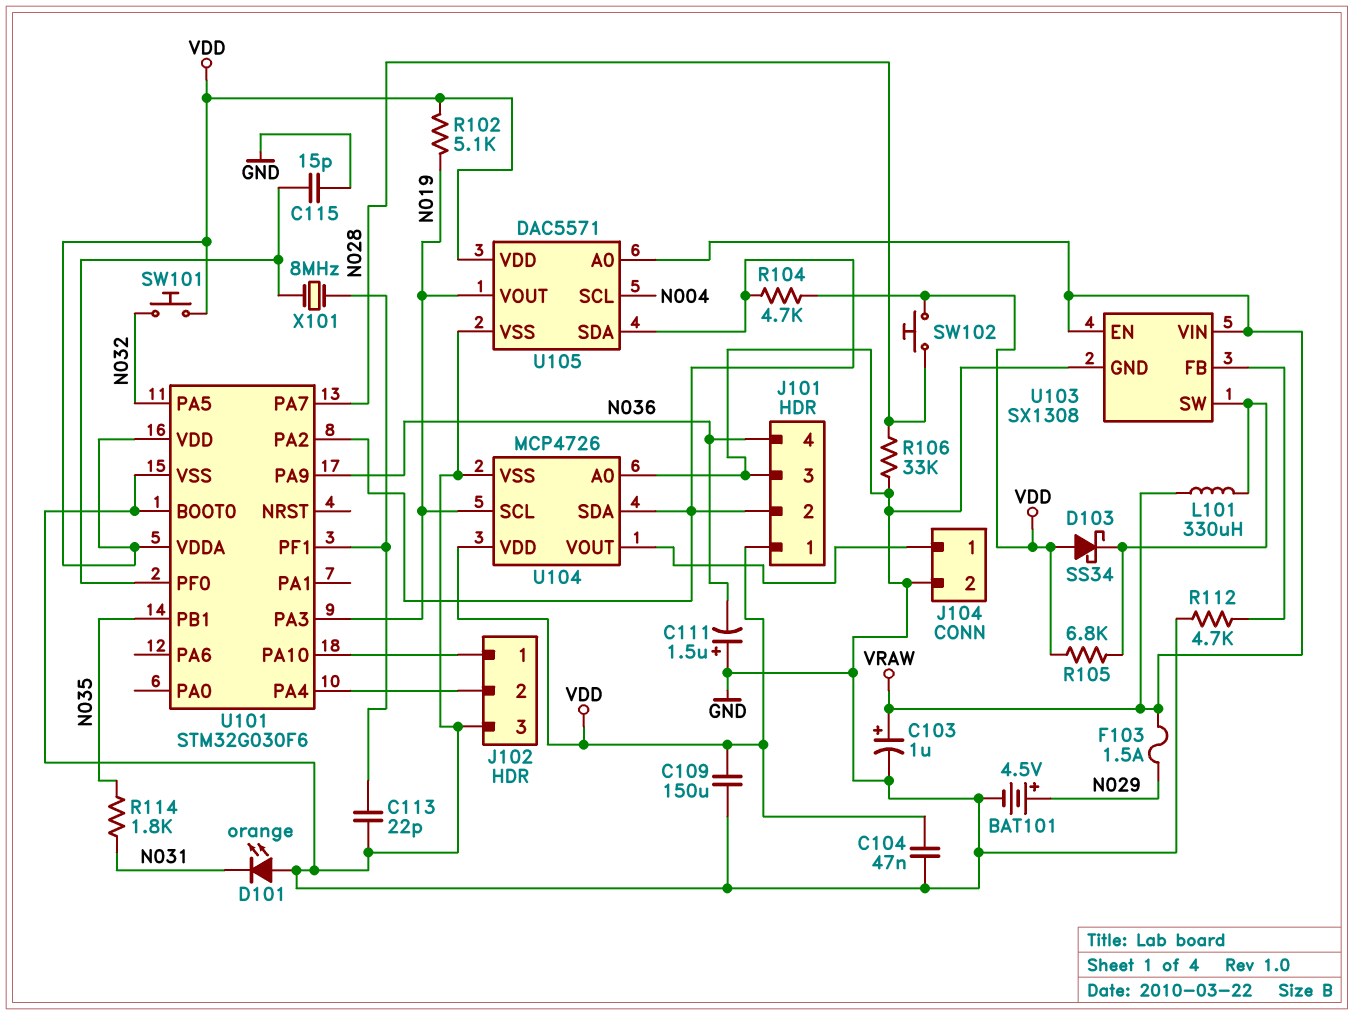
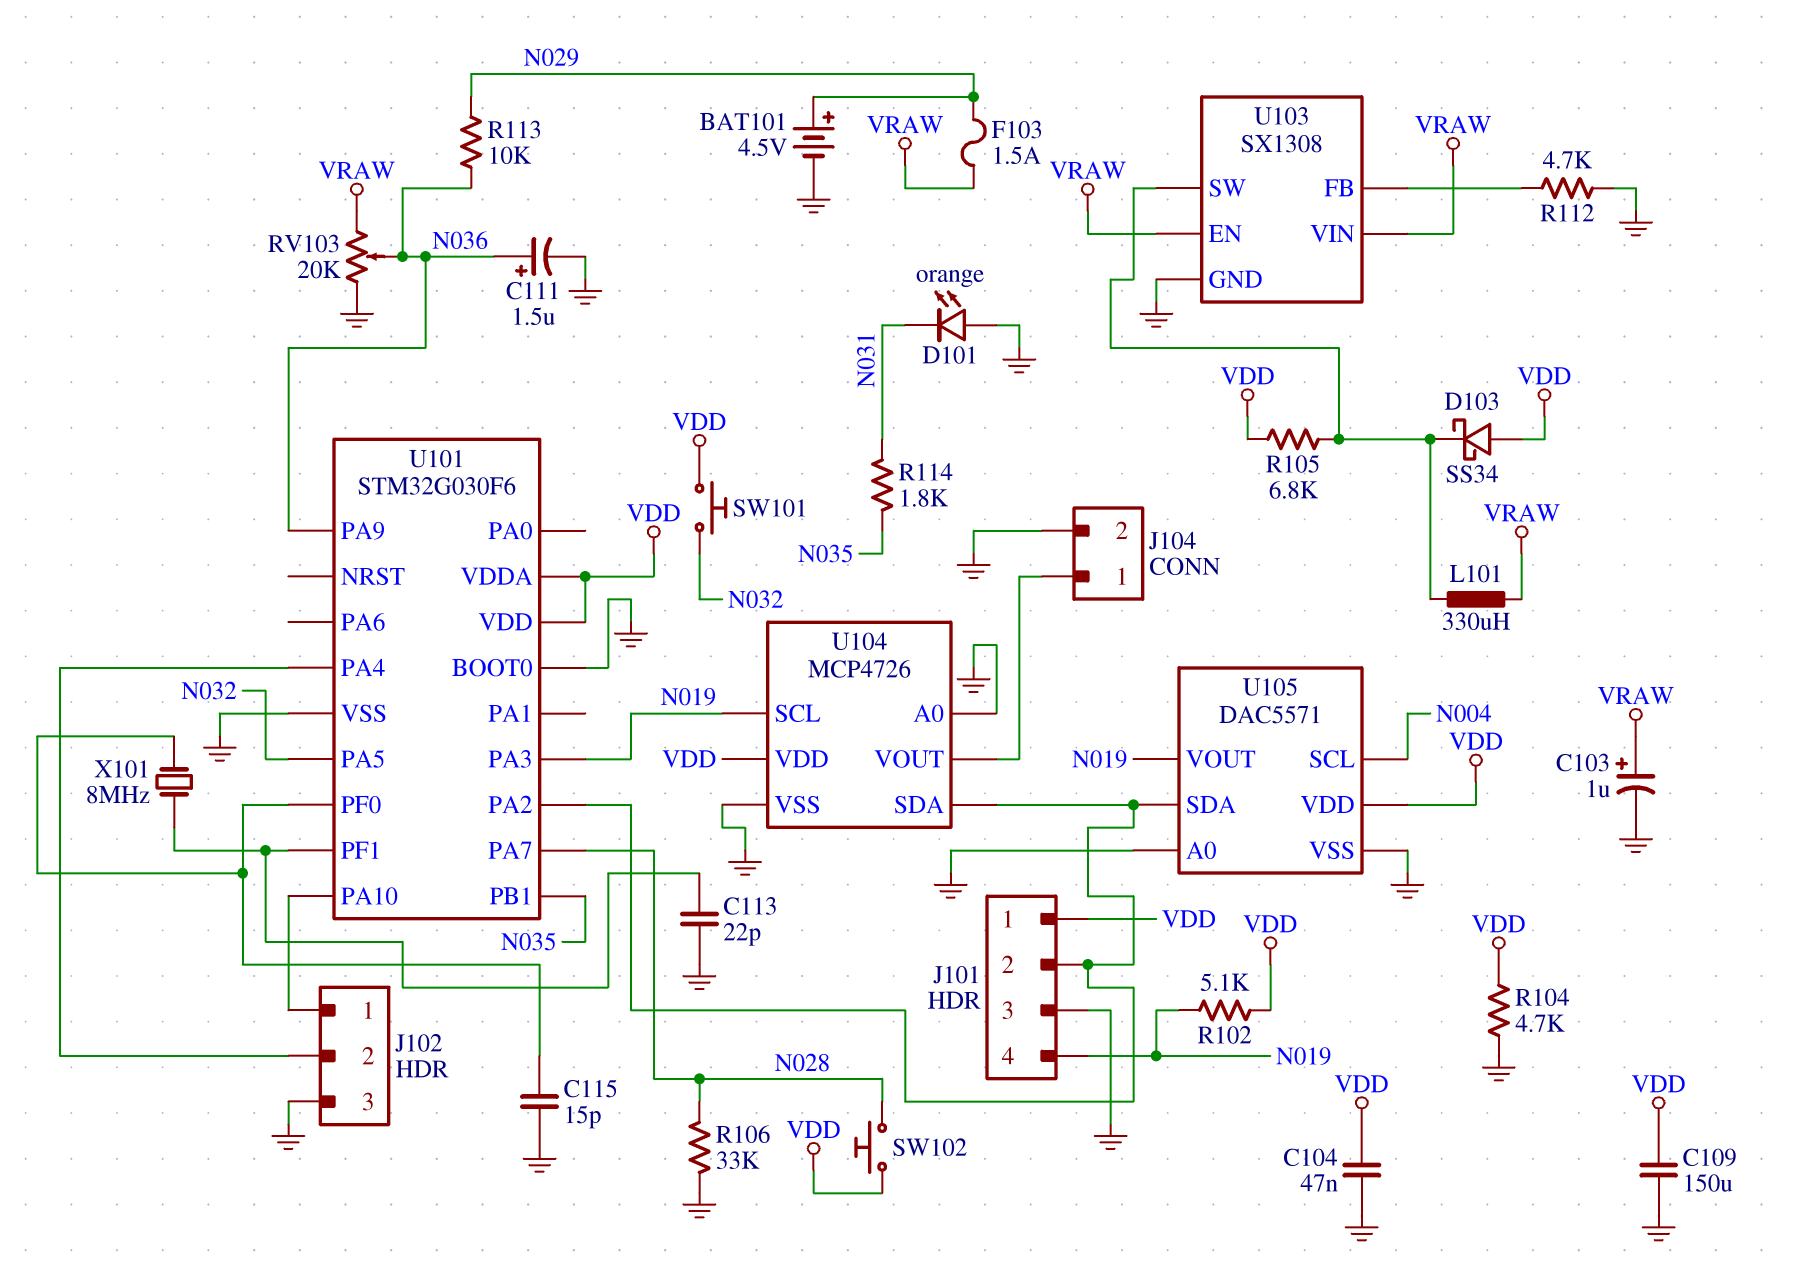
C111: 1.5uF (plus GND, minus N036) -> 1.5uF (plus N036, minus GND)
J101 pin 4: N036 -> N019
R104: 4.7k (J101/2, VDD) -> 4.7k (GND, VDD)
R113: none -> 10k (N029, N036)
RV103: none -> 20k (GND, VRAW, wiper N036)
U105 pin A0: VRAW -> GND

